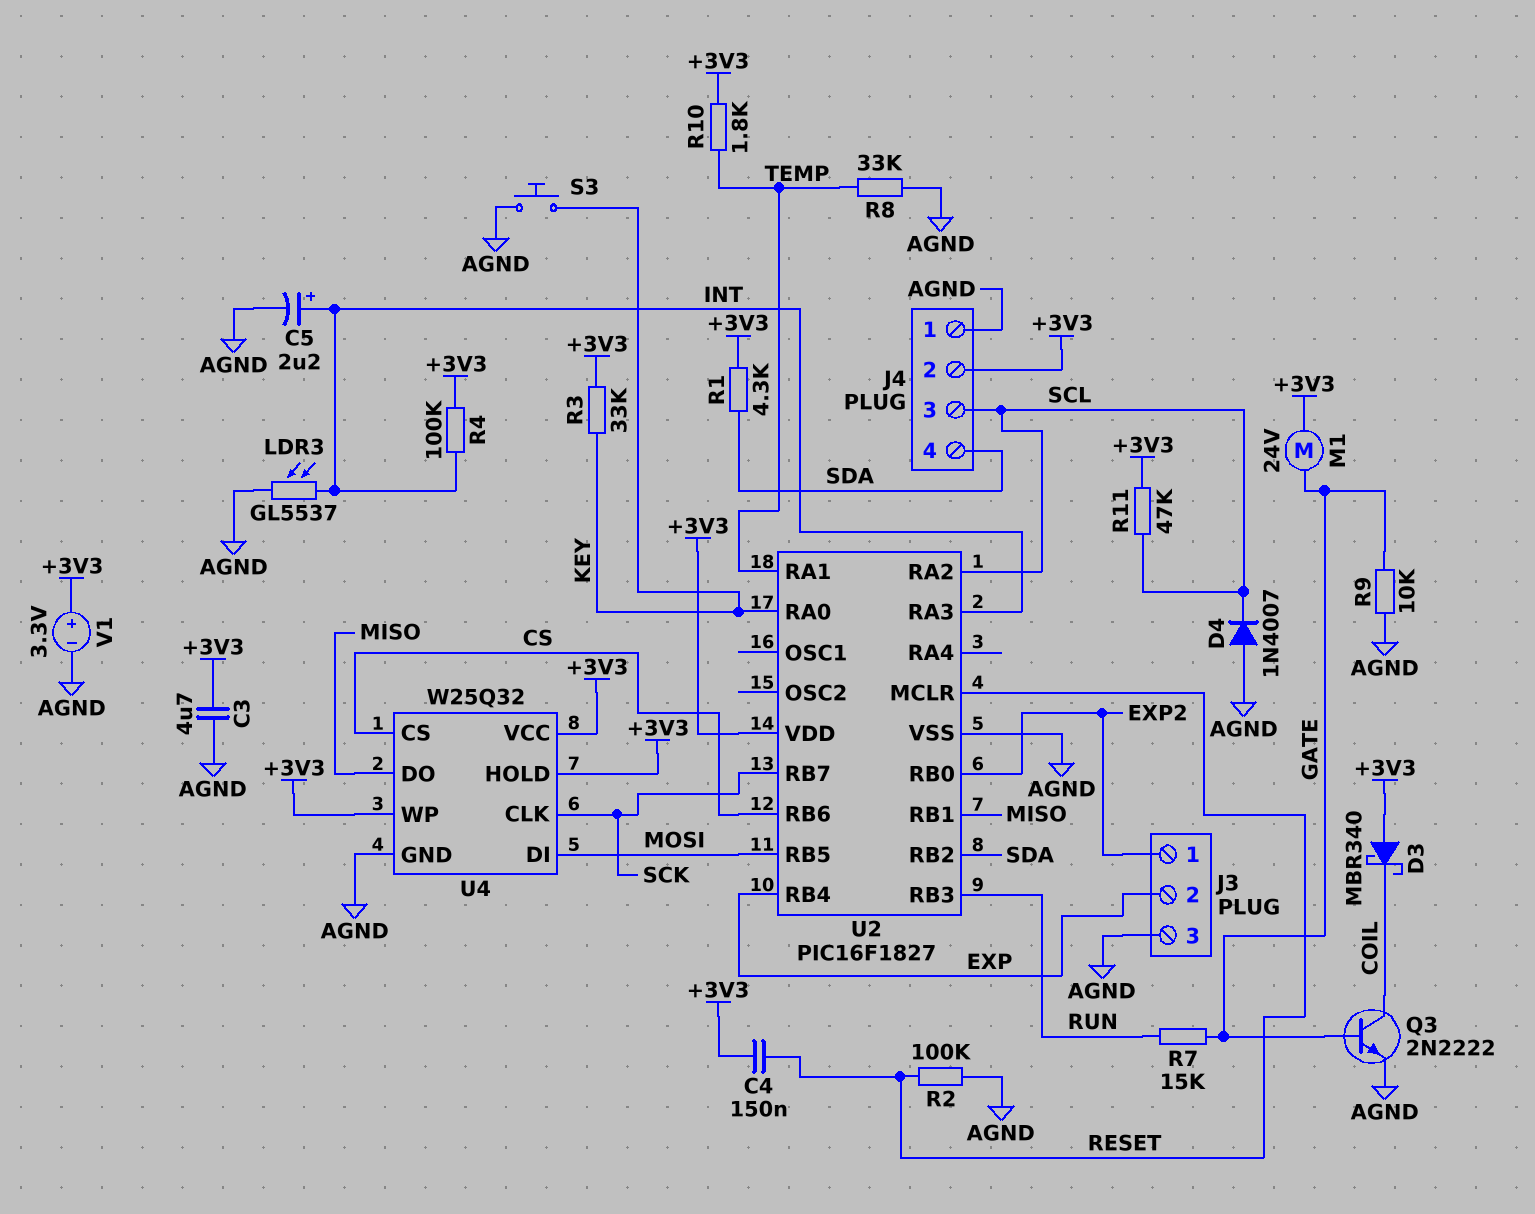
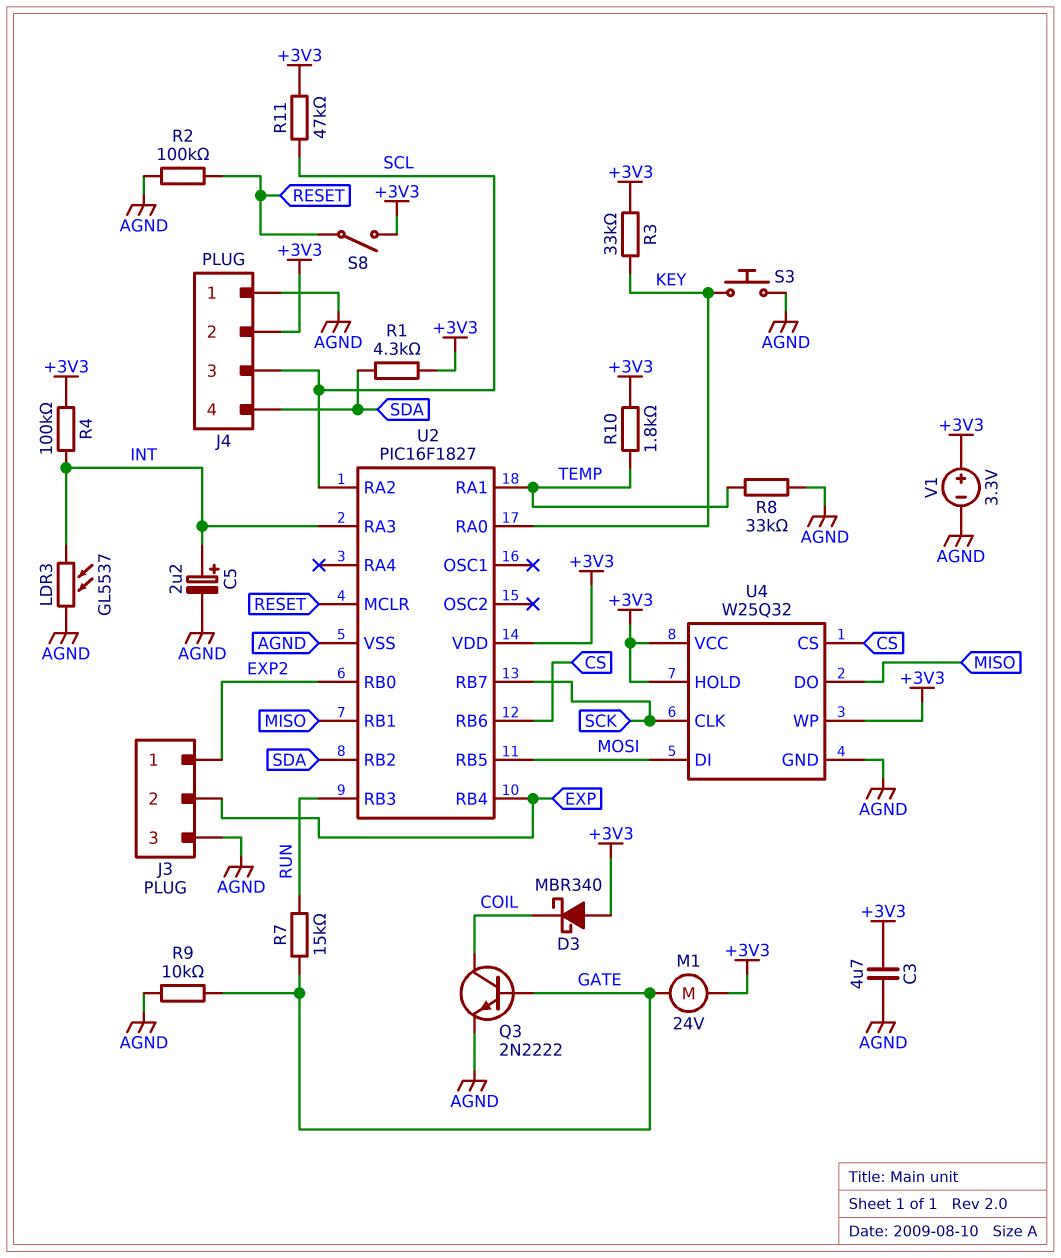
C4: 150nF (+3V3, RESET) -> none
D4: diode 1N4007 (A AGND, K SCL) -> none
S8: none -> switch (+3V3, RESET)

